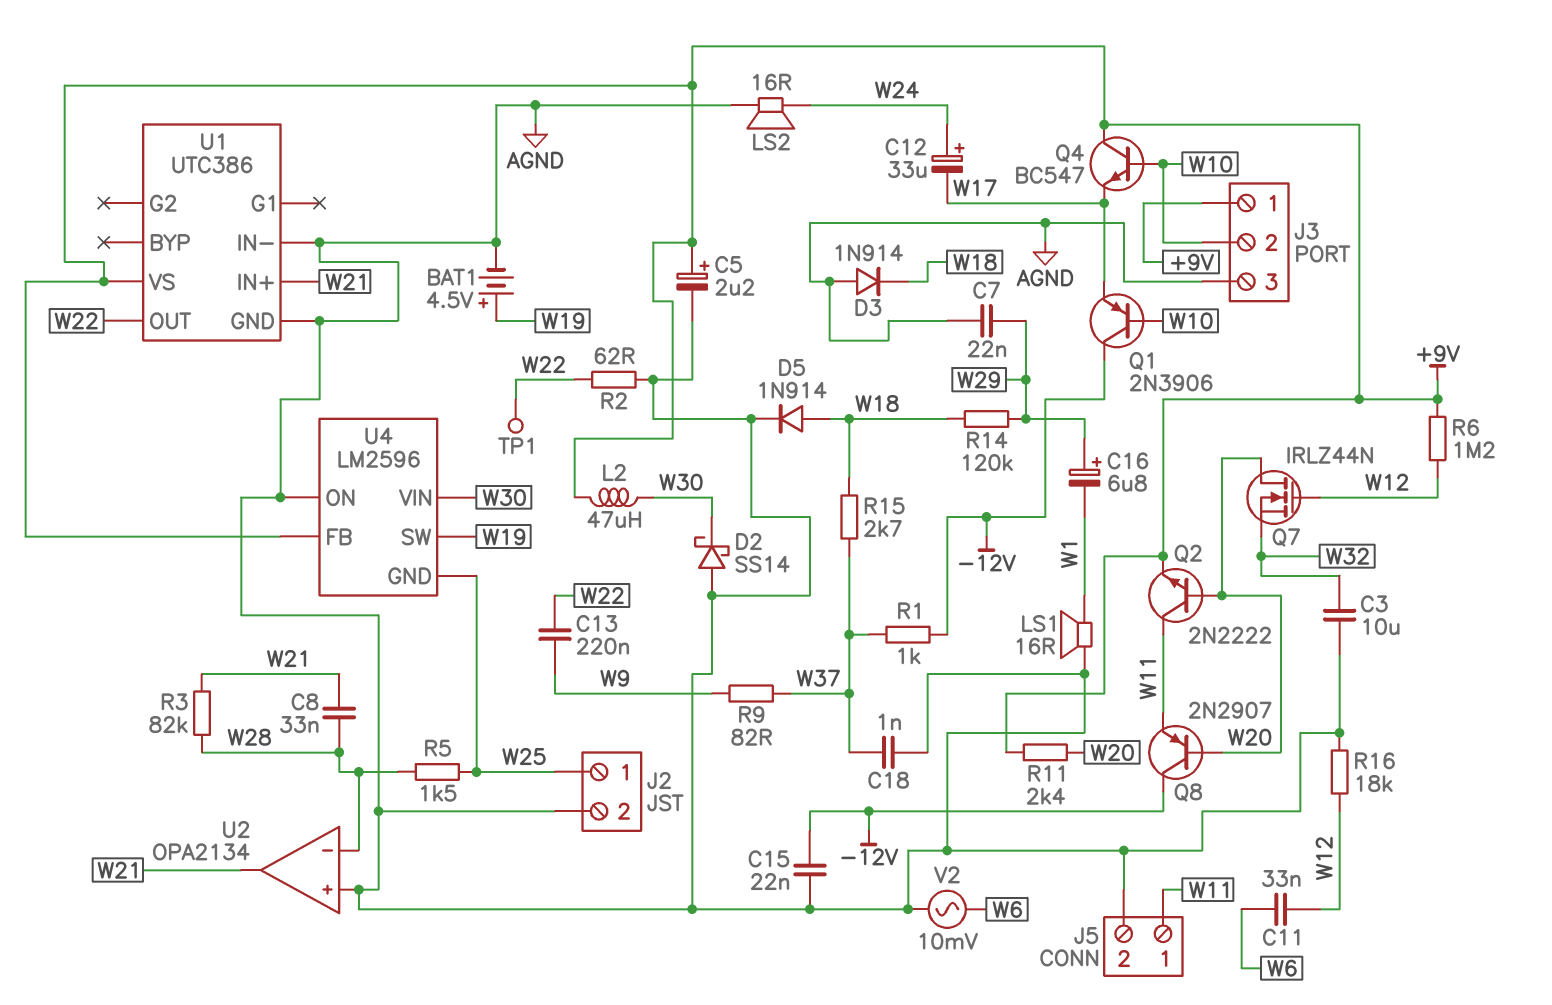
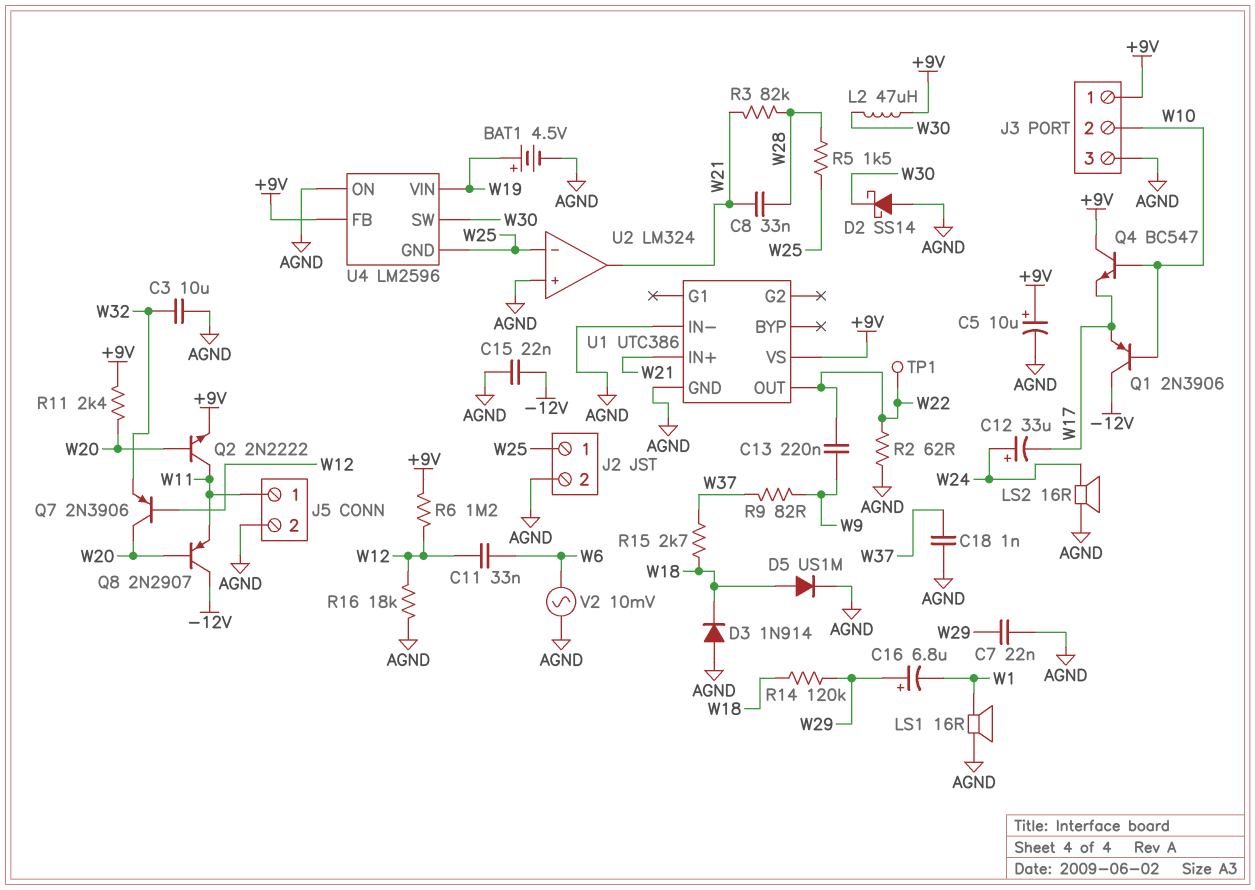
C5: 2.2uF (plus +9V, minus AGND) -> 10uF (plus +9V, minus AGND)
D5: diode 1N914 (A W18, K AGND) -> diode US1M (A W18, K AGND)
Q7: NMOS IRLZ44N (G W12, D W20, S W32) -> PNP 2N3906 (B W12, C W20, E W32)
R1: 1k (-12V, W37) -> none
U2: OPA2134 -> LM324
U2 pin in-: W28 -> W25
U4 pin SW: W19 -> W30
U4 pin VIN: W30 -> W19

